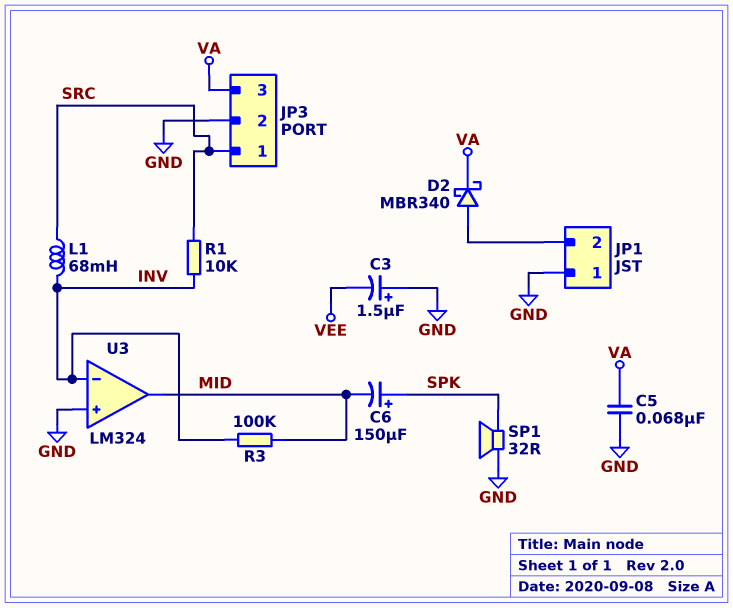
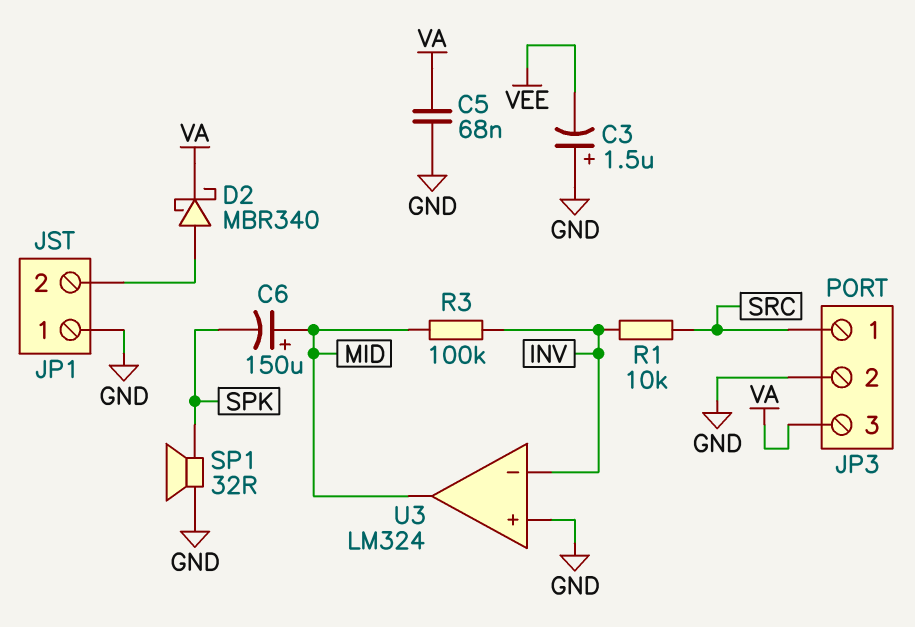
C6: 150uF (plus SPK, minus MID) -> 150uF (plus MID, minus SPK)
L1: 68mH (INV, SRC) -> none

